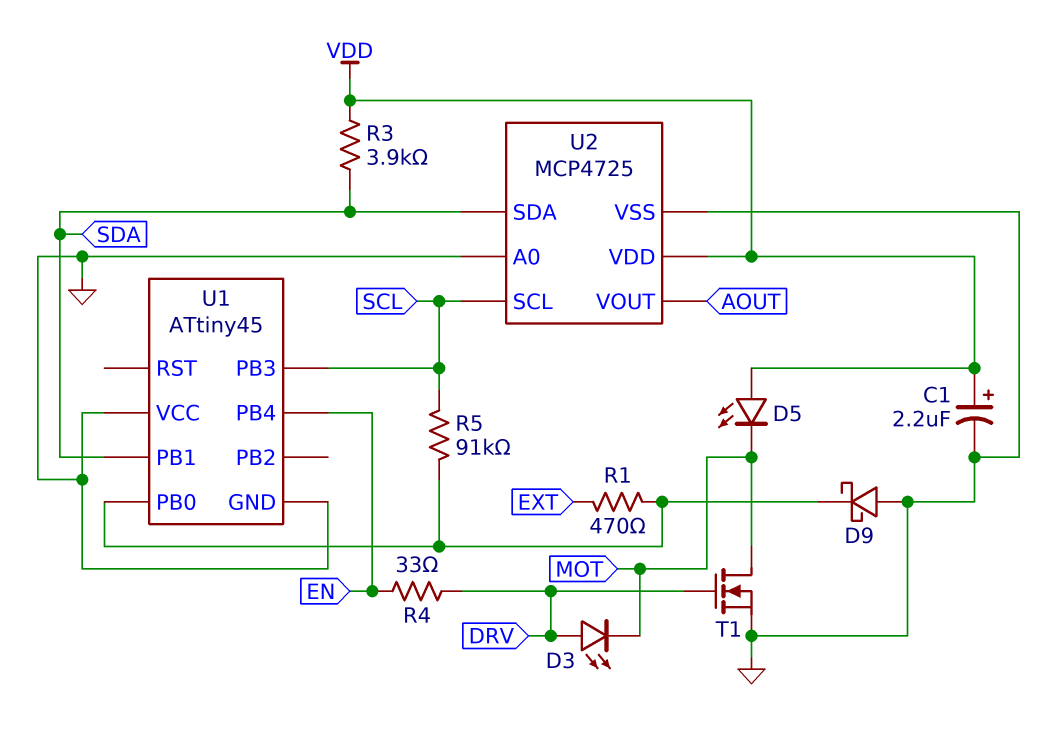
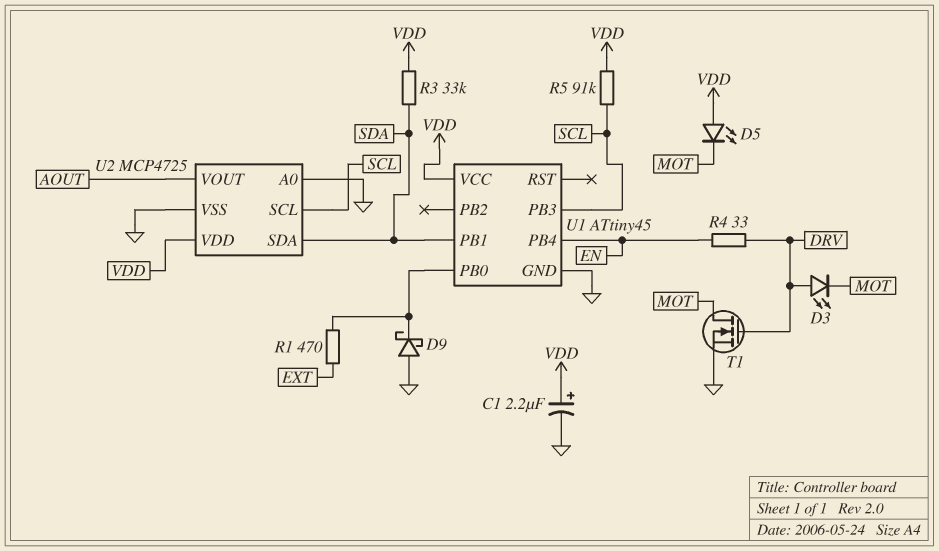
R3: 3.9k (SDA, VDD) -> 33k (SDA, VDD)
R5: 91k (SCL, U1/PB0) -> 91k (SCL, VDD)
U1 pin VCC: GND -> VDD

